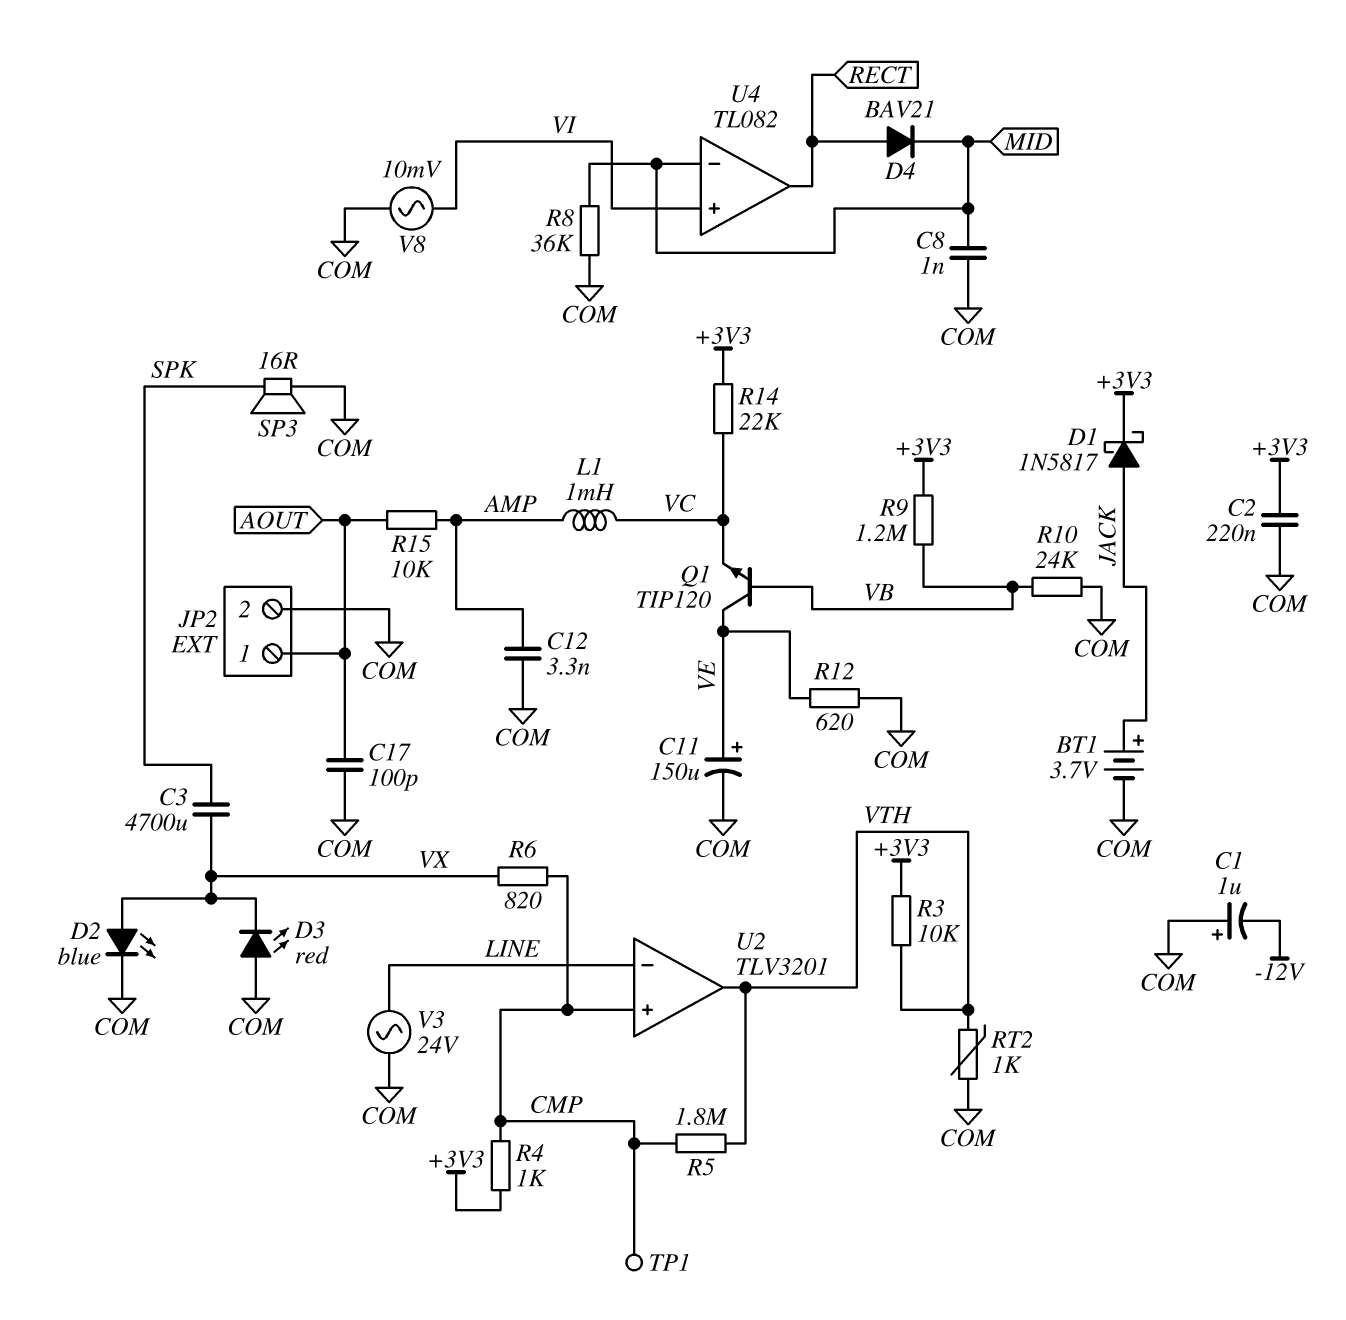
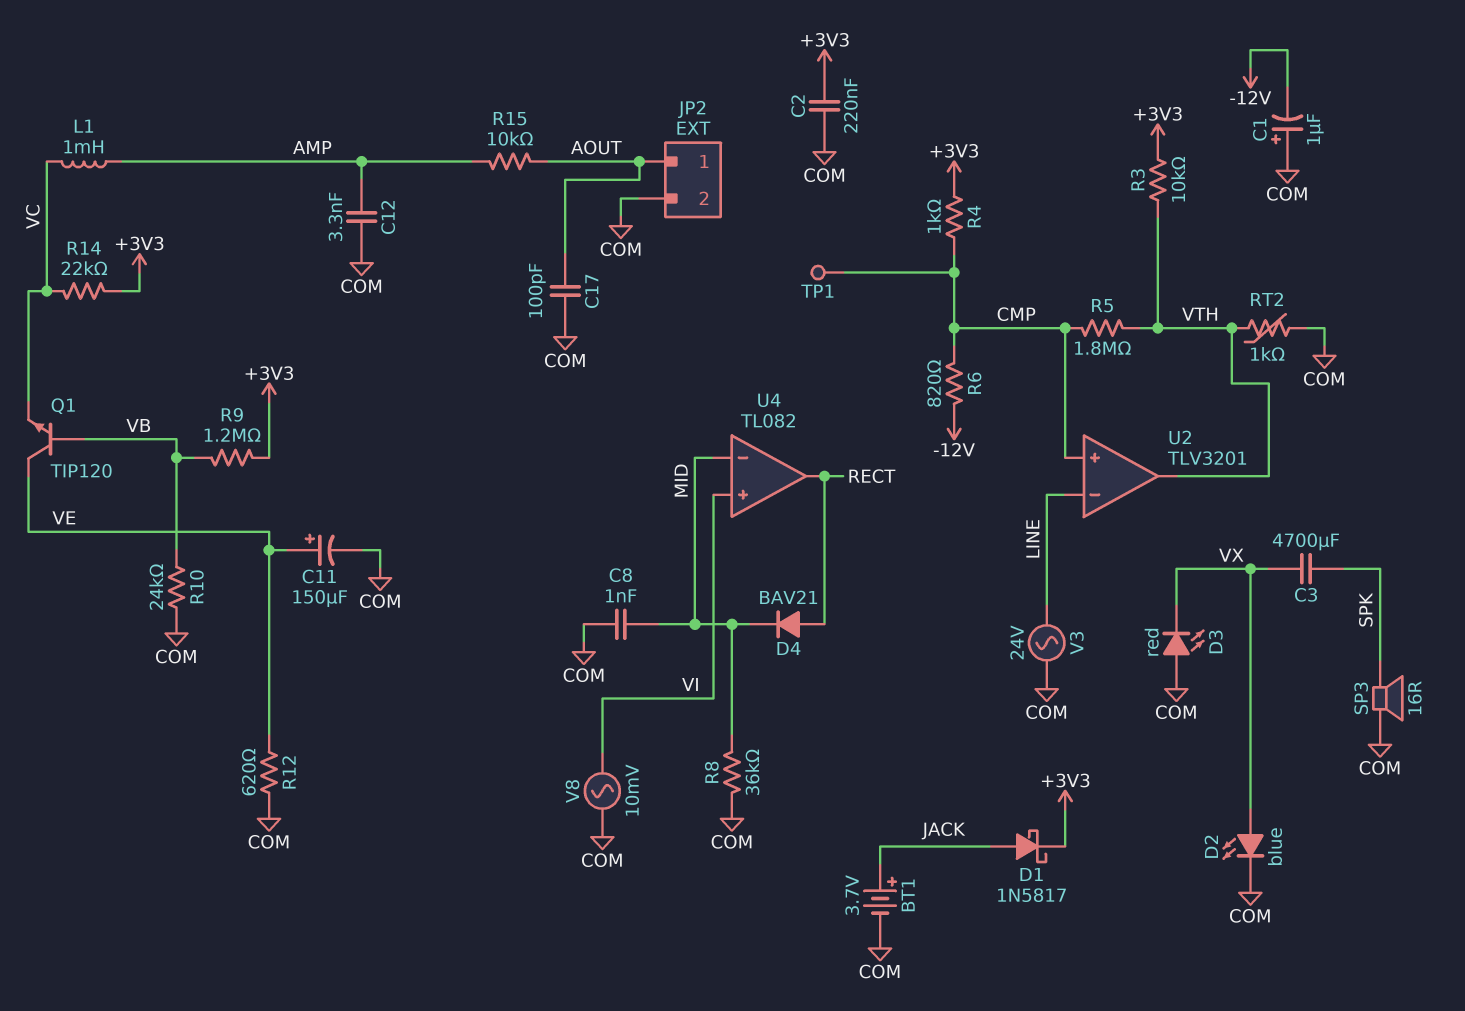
R6: 820 (CMP, VX) -> 820 (-12V, CMP)

